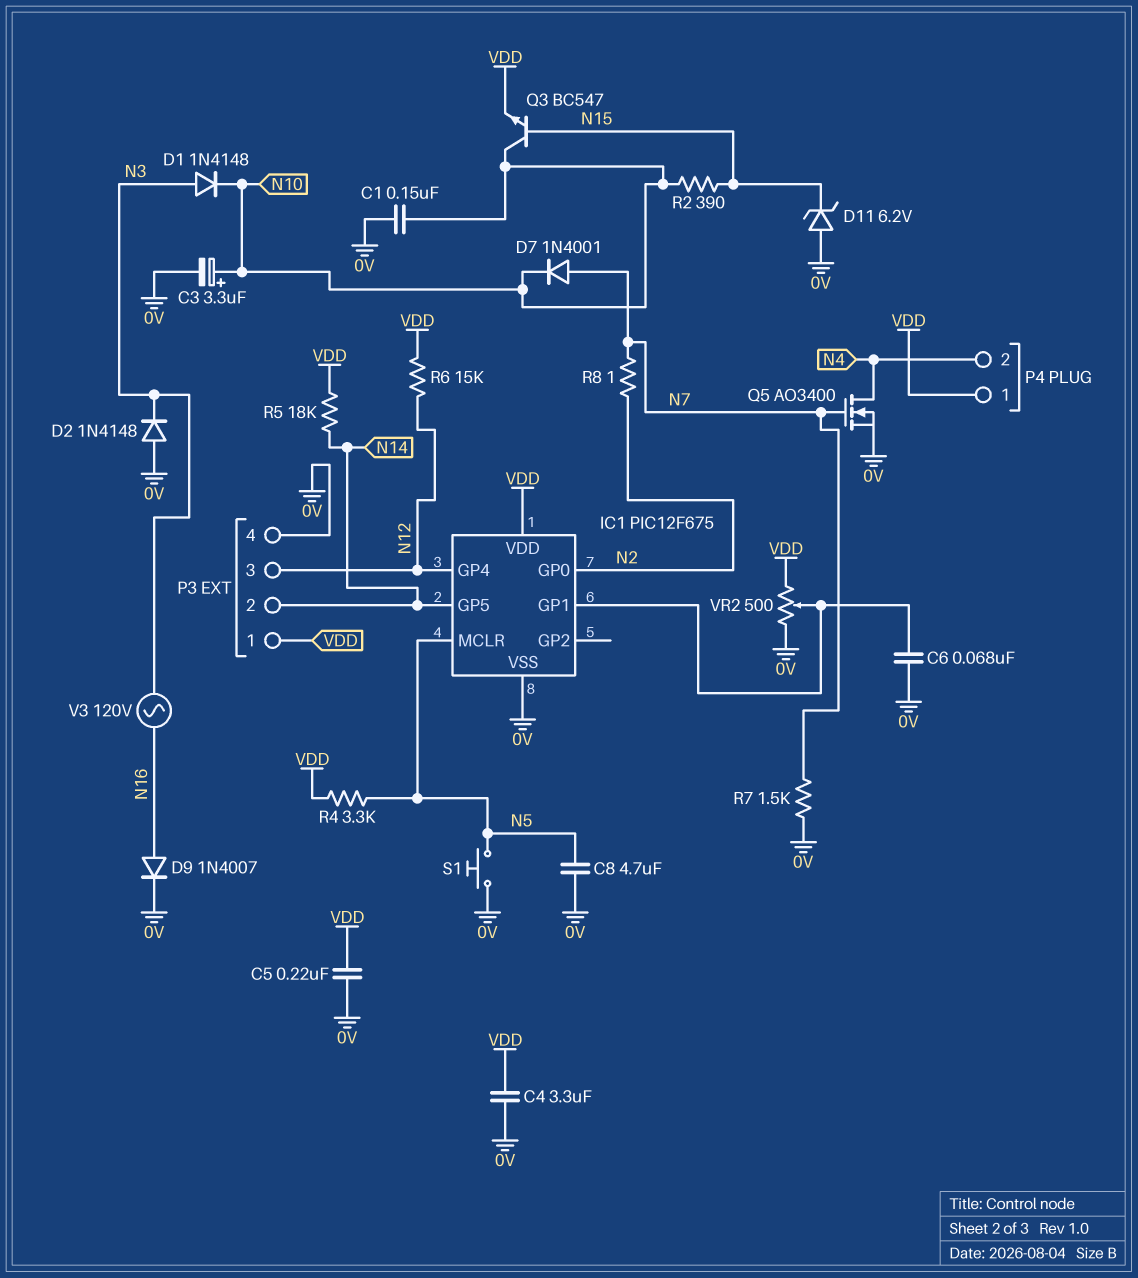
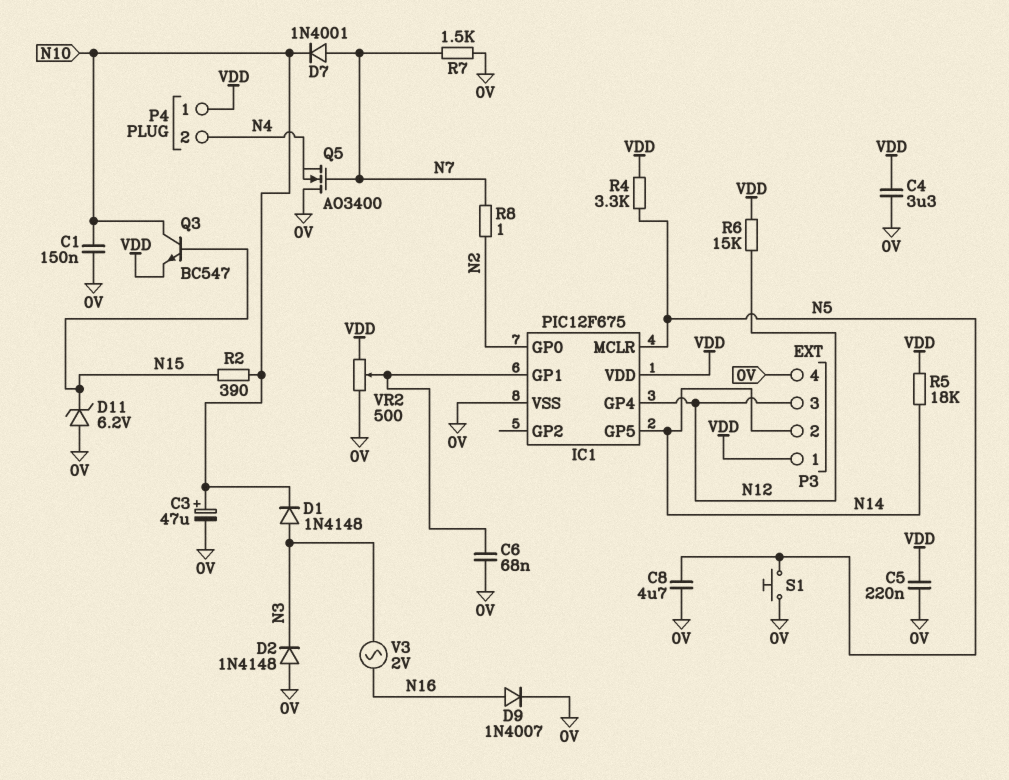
C3: 3.3uF (plus N10, minus 0V) -> 47uF (plus N10, minus 0V)
Q5: NMOS AO3400 (G N7, D N4, S 0V) -> NMOS AO3400 (G N7, D 0V, S N4)
V3: AC 120V (N3, N16) -> AC 2V (N3, N16)

